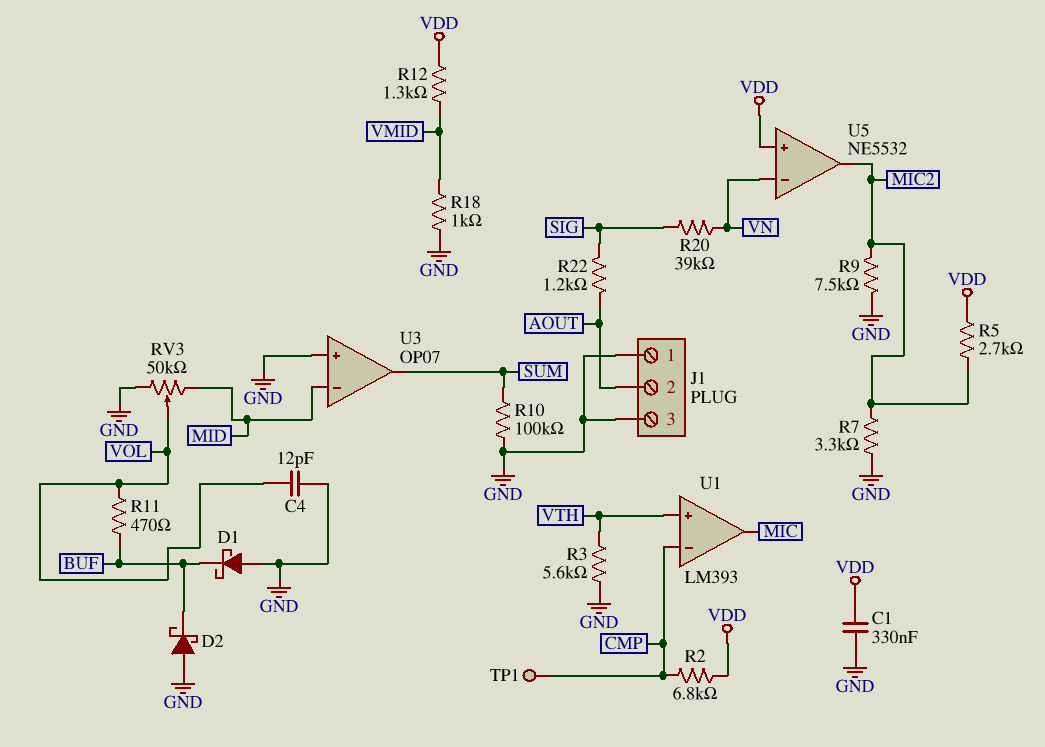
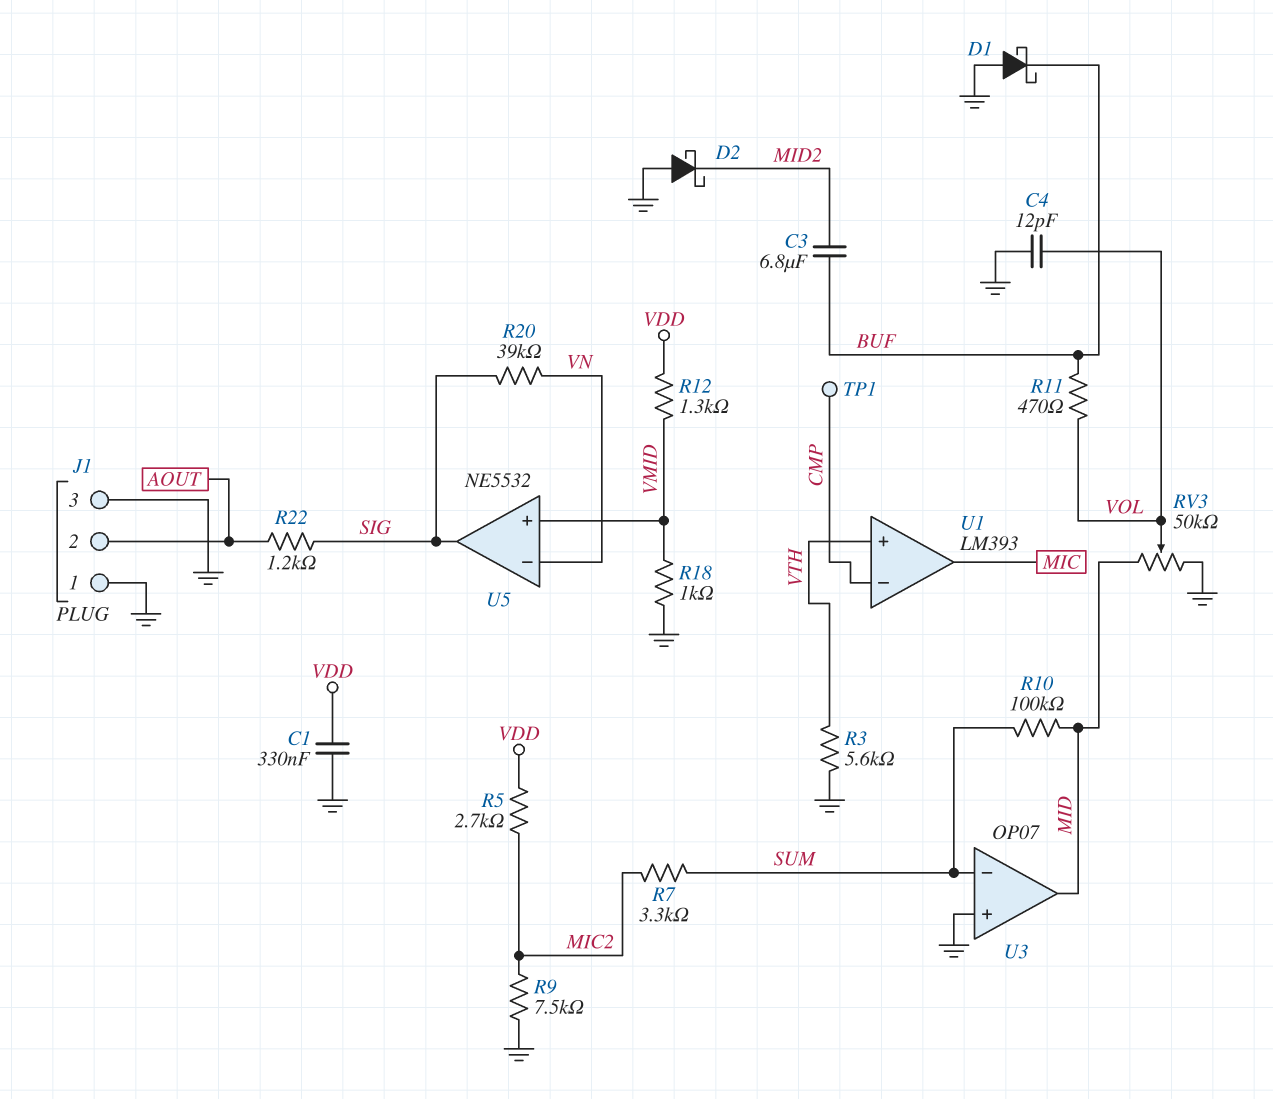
C3: none -> 6.8uF (BUF, MID2)
D2: schottky (A GND, K BUF) -> schottky (A GND, K MID2)
R2: 6.8k (CMP, VDD) -> none
R7: 3.3k (GND, MIC2) -> 3.3k (MIC2, SUM)
R10: 100k (GND, SUM) -> 100k (MID, SUM)
U3 pin in-: MID -> SUM
U3 pin out: SUM -> MID
U5 pin in+: VDD -> VMID
U5 pin out: MIC2 -> SIG

